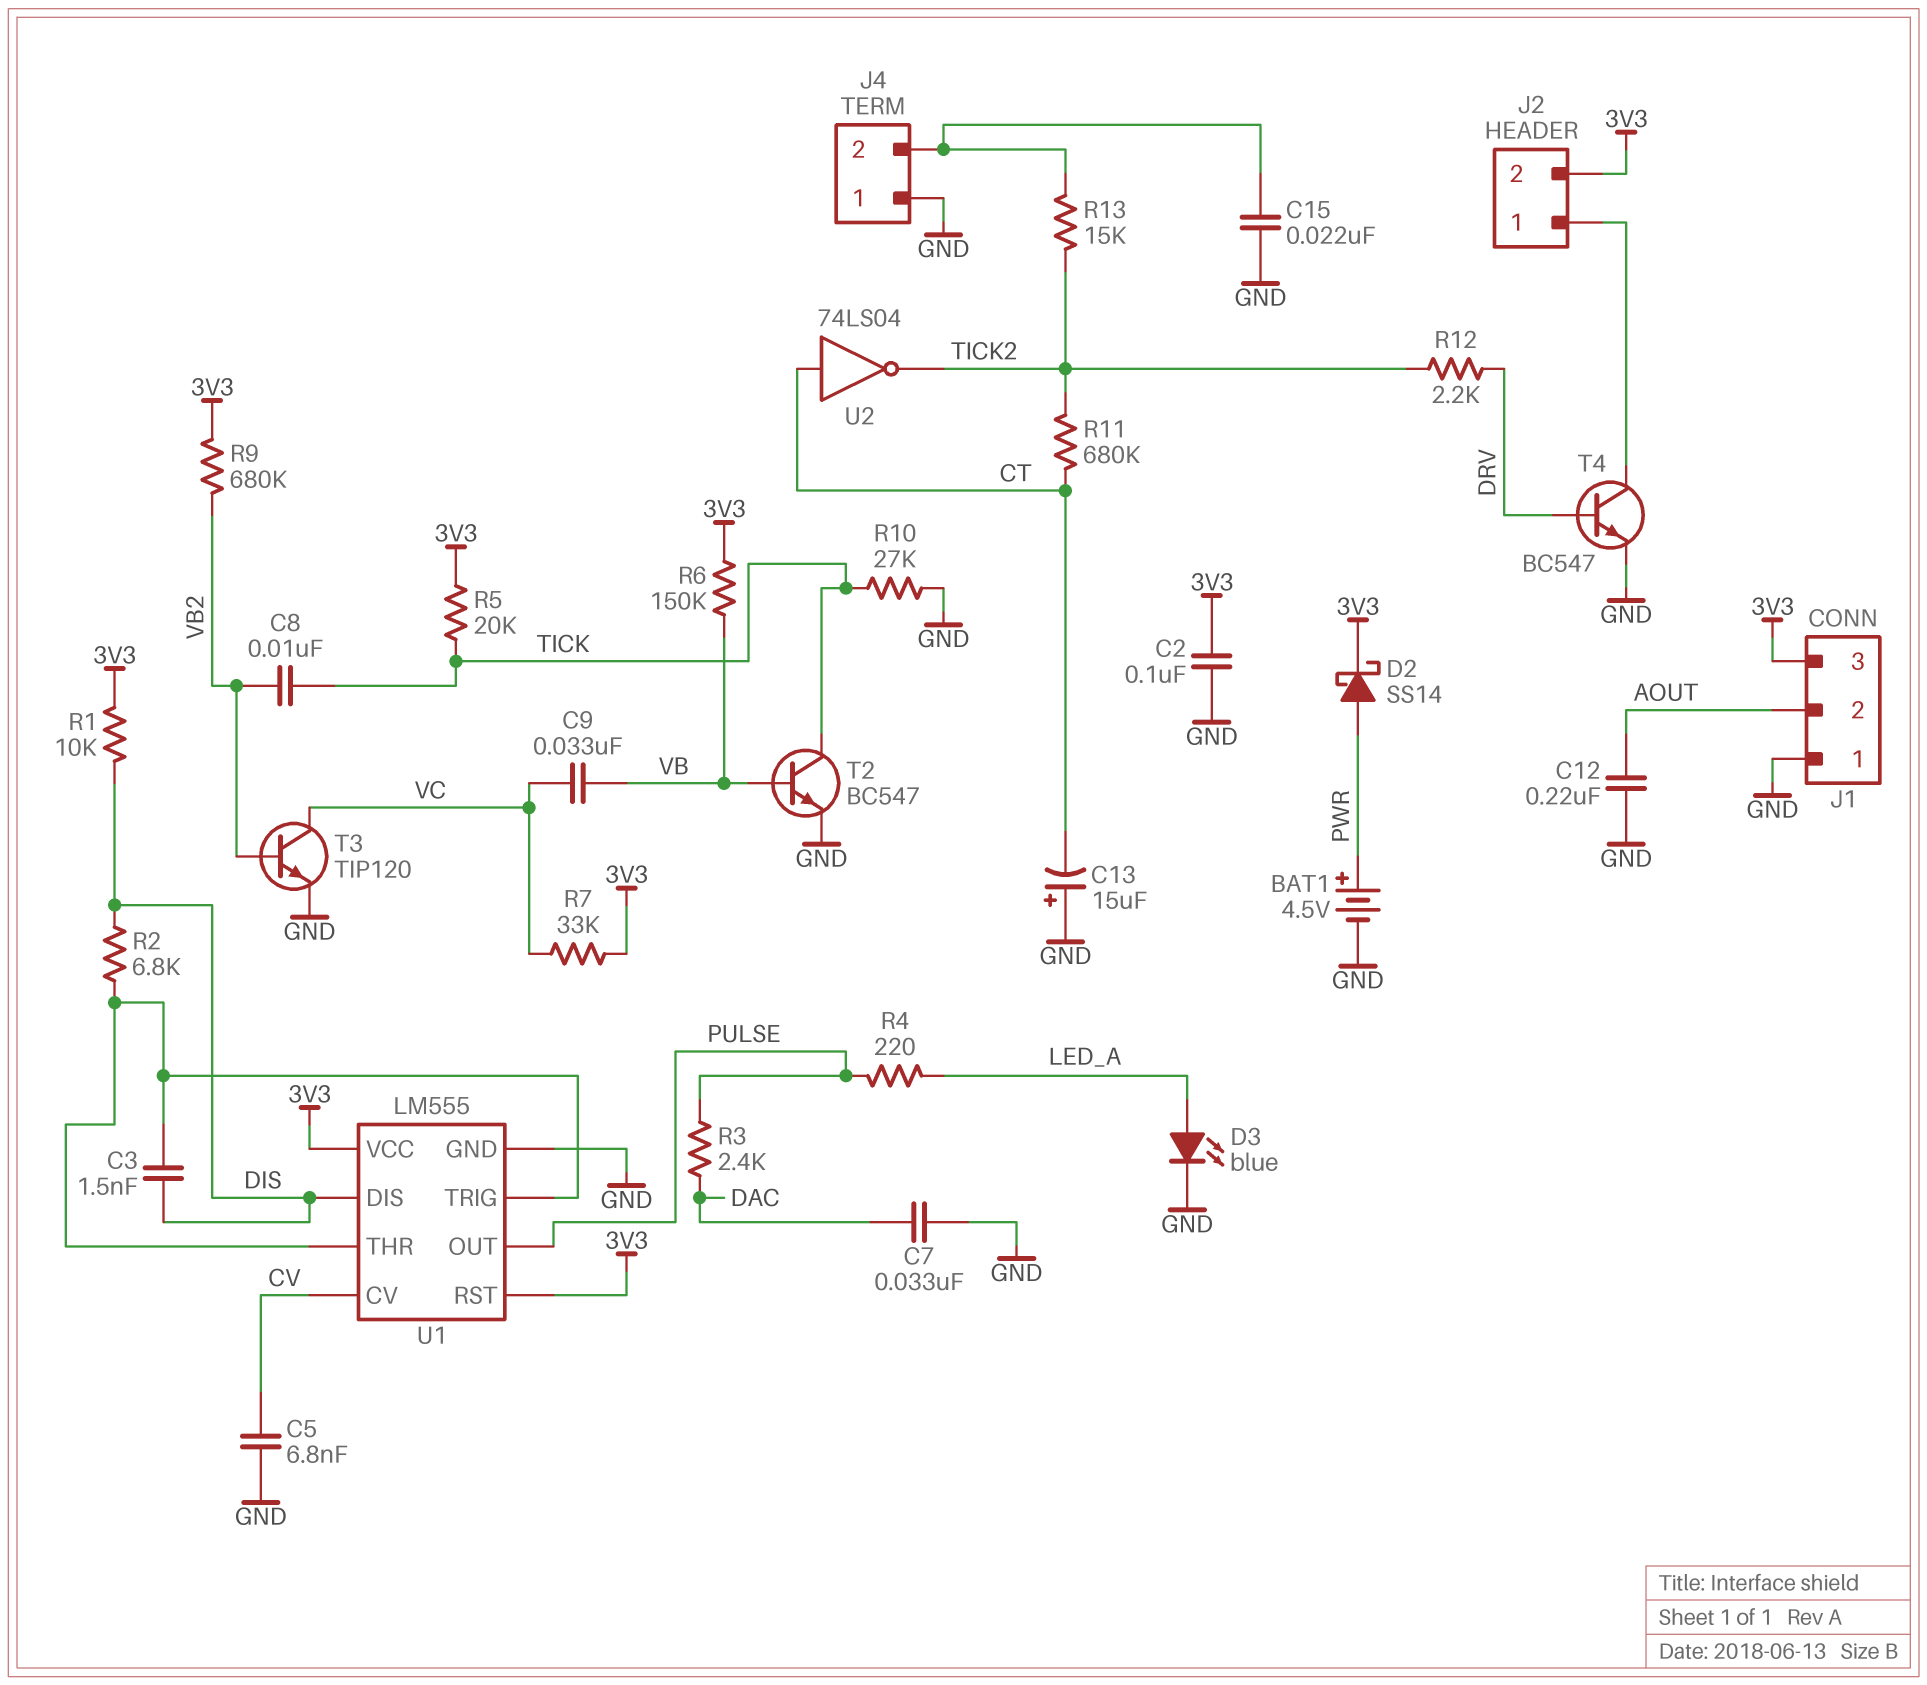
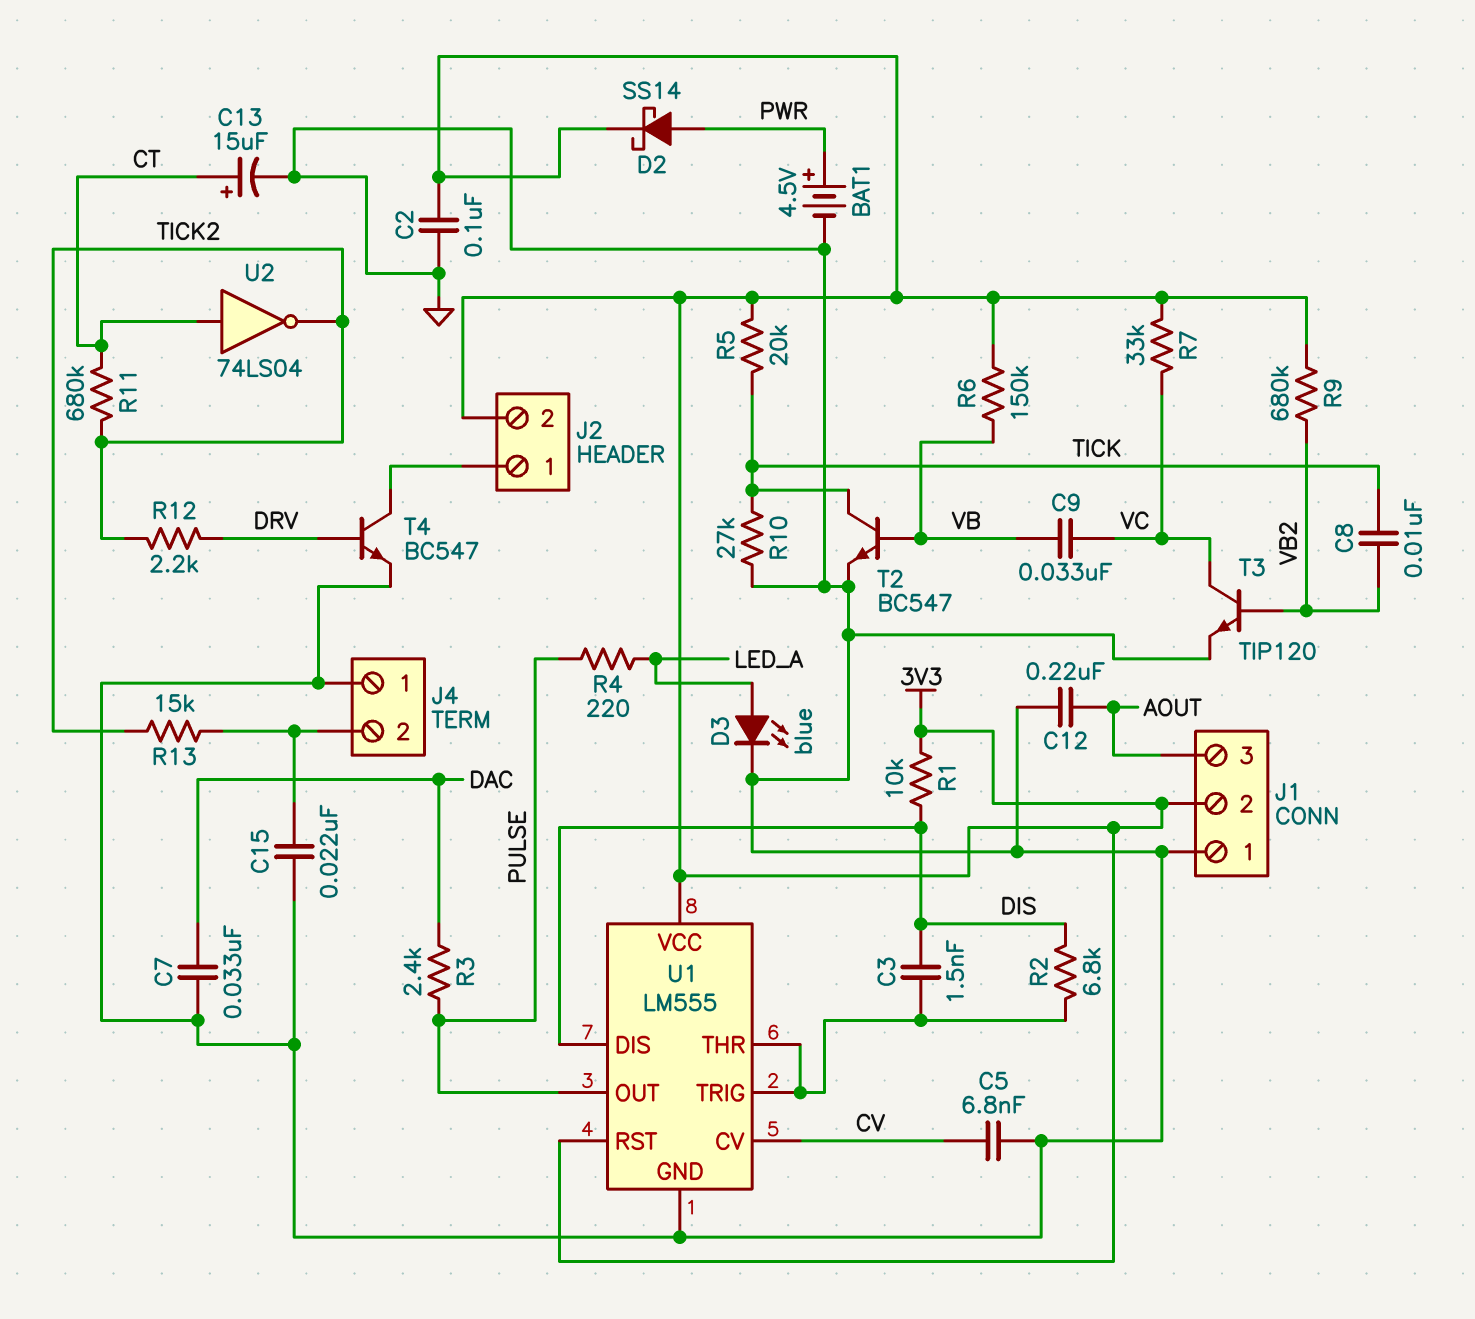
C13: 15uF (plus GND, minus CT) -> 15uF (plus CT, minus GND)
J1 pin 2: AOUT -> 3V3
J1 pin 3: 3V3 -> AOUT

